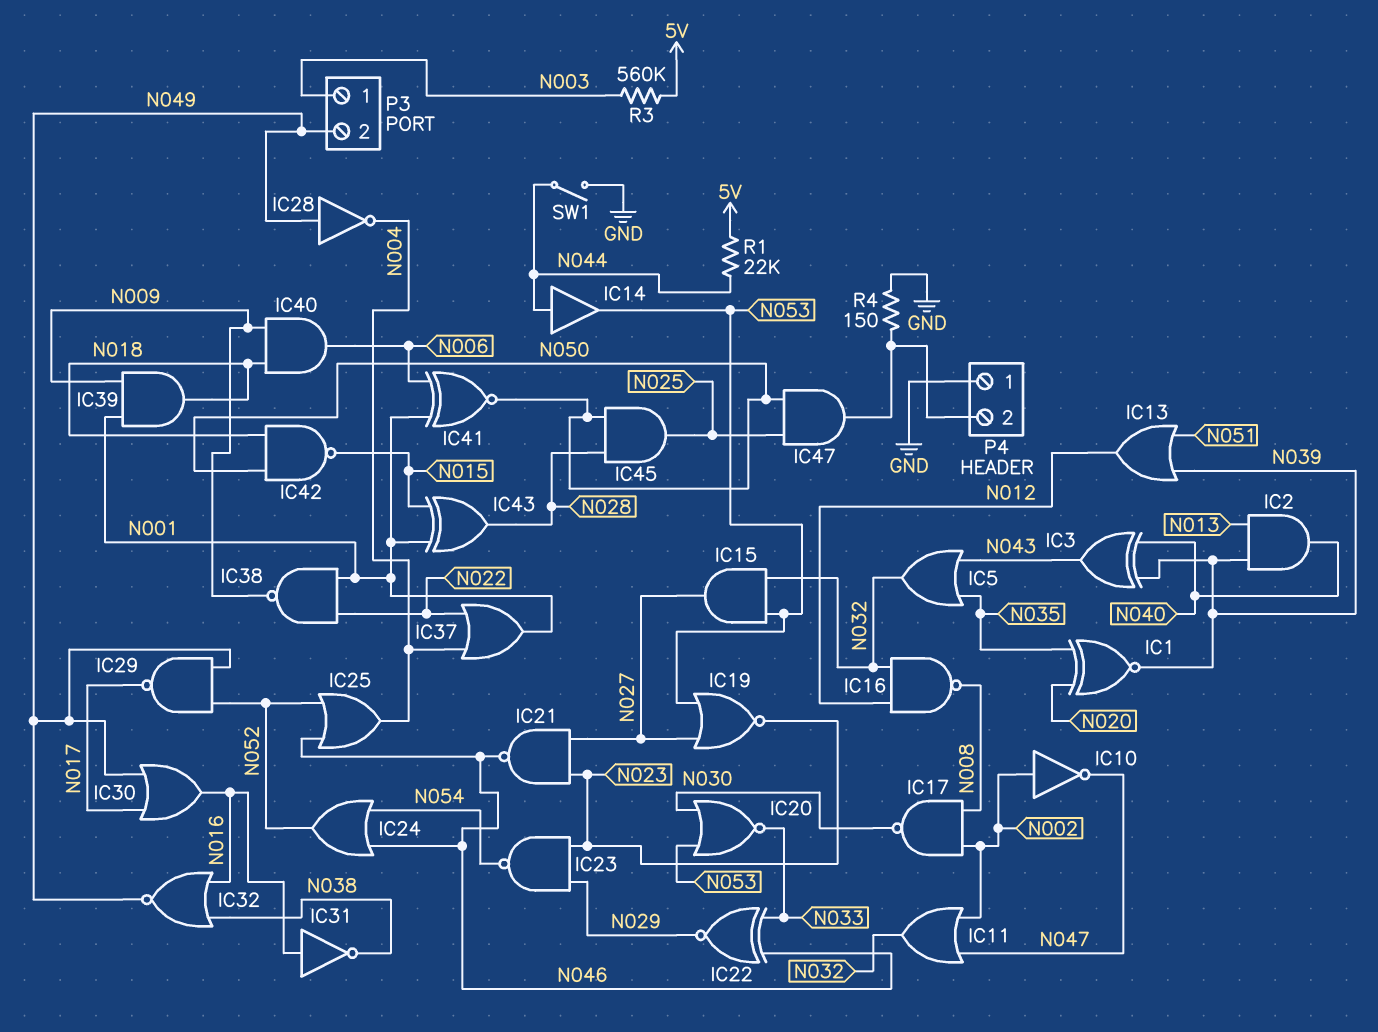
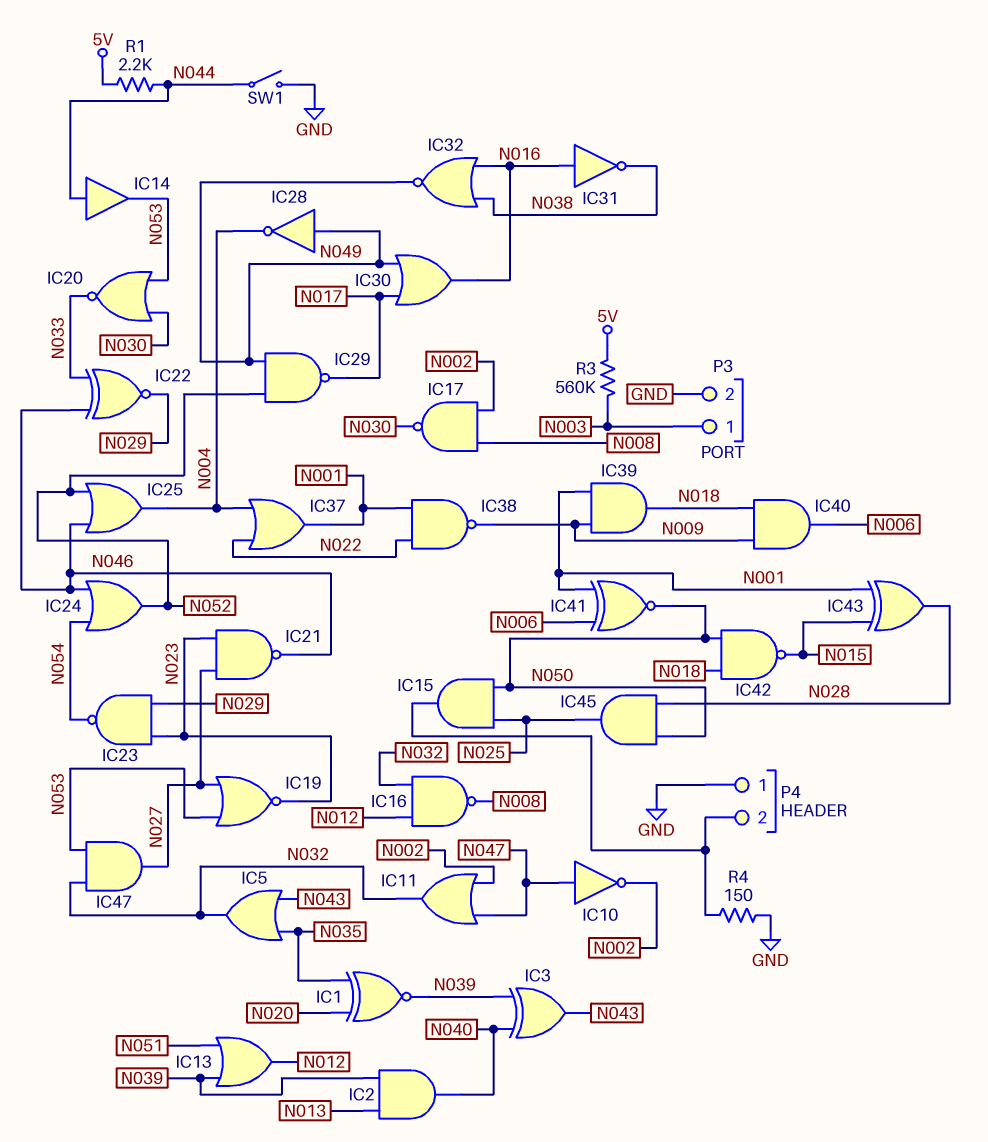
IC10: NOT (in N002, out N047) -> NOT (in N047, out N002)
IC15: AND (in N032, in N053, out N027) -> AND (in N025, in N050, out P4/2)
IC47: AND (in N025, in N050, out P4/2) -> AND (in N032, in N053, out N027)
P3 pin 2: N049 -> GND
R1: 22k (5V, N044) -> 2.2k (5V, N044)

